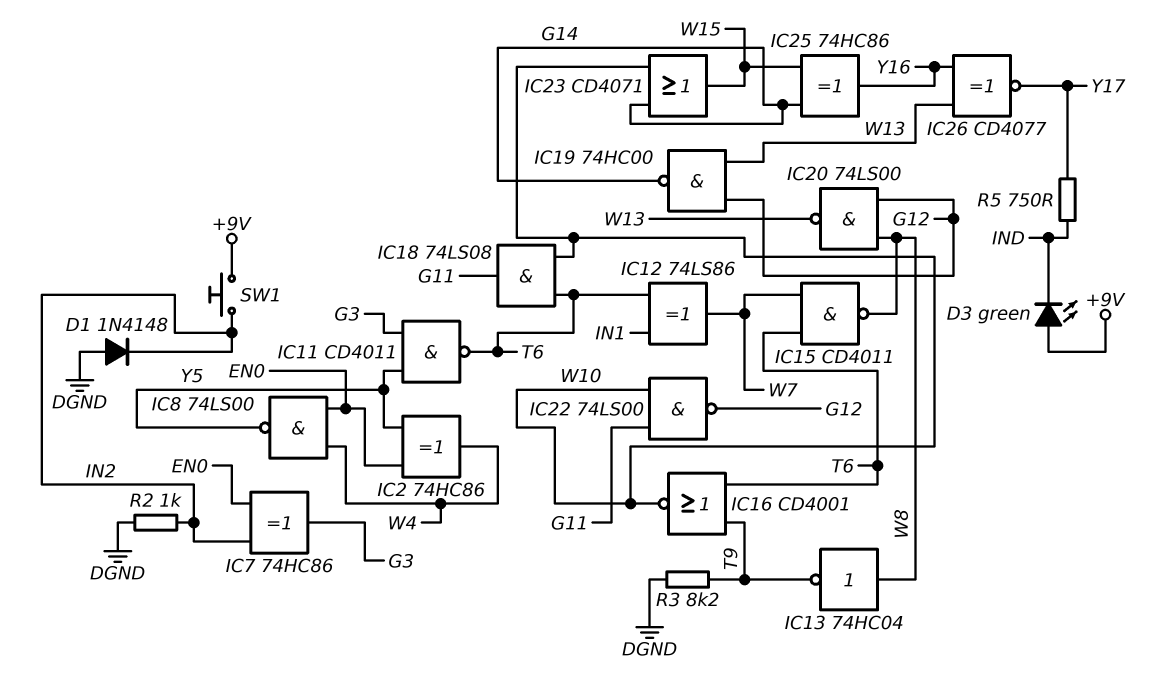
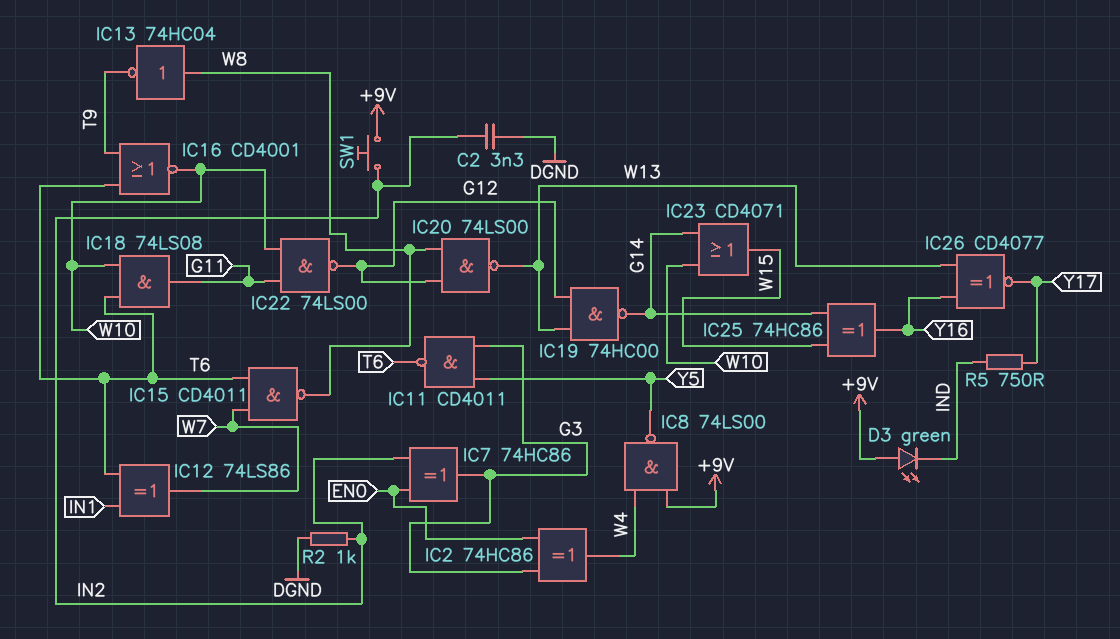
C2: none -> 3.3nF (DGND, IN2)
D1: diode 1N4148 (A DGND, K IN2) -> none
IC2: XOR 74HC86 (in EN0, in Y5, out W4) -> XOR 74HC86 (in EN0, in G3, out W4)
IC8: NAND 74LS00 (in EN0, in W4, out Y5) -> NAND 74LS00 (in +9V, in W4, out Y5)
R3: 8.2k (DGND, T9) -> none

